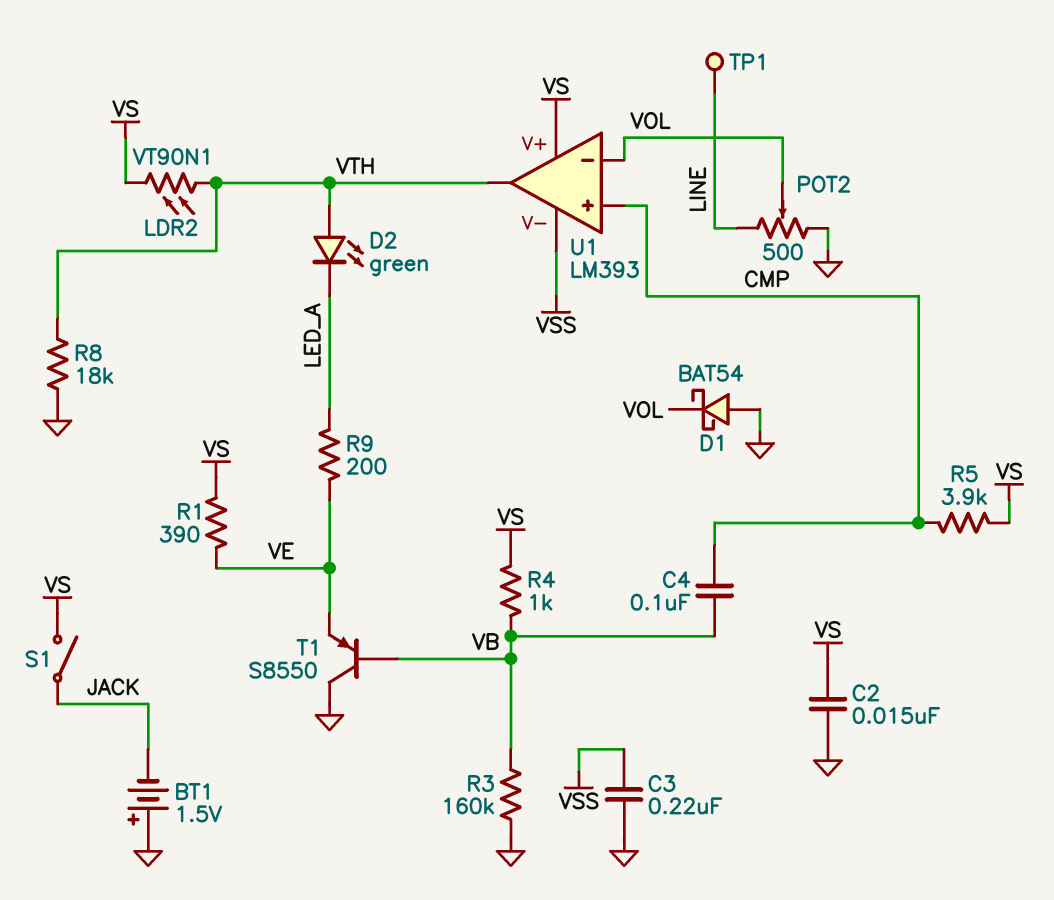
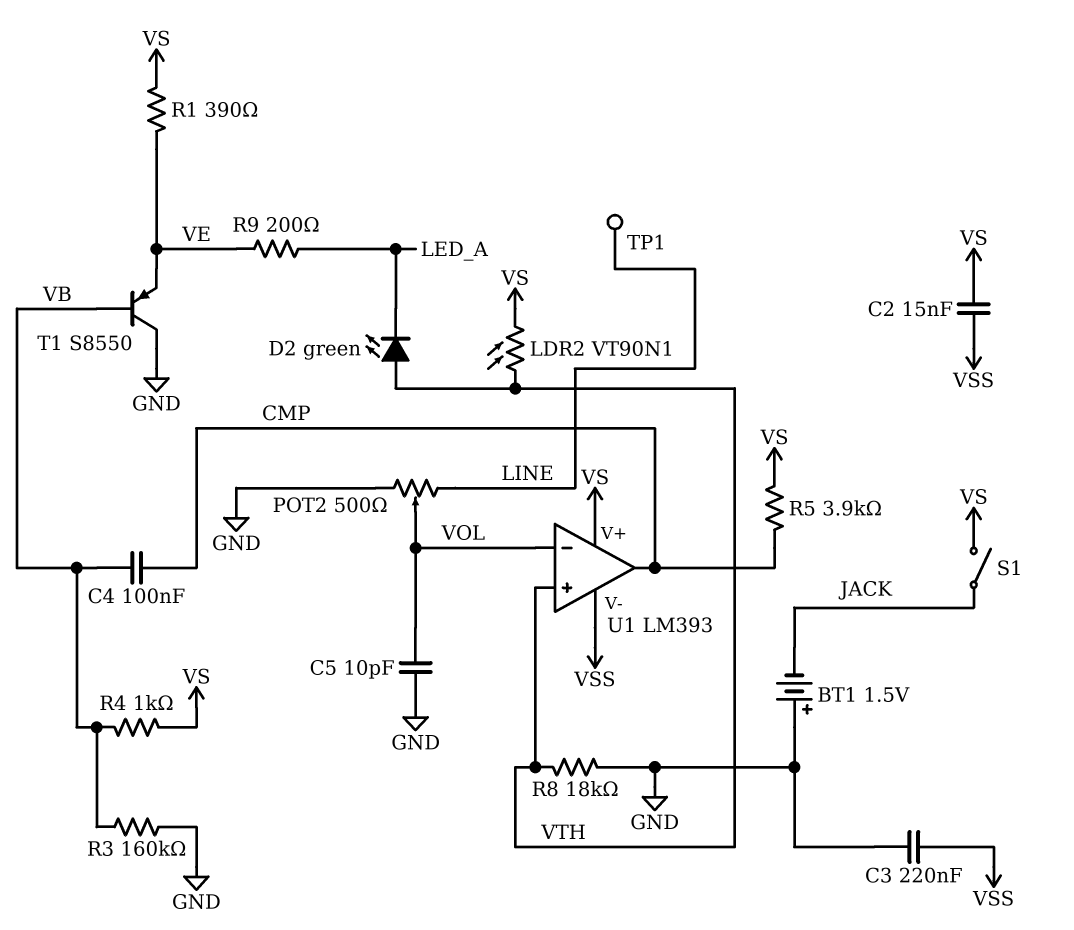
C2: 15nF (GND, VS) -> 15nF (VS, VSS)
C5: none -> 10pF (GND, VOL)
D1: schottky BAT54 (A GND, K VOL) -> none
U1 pin in+: CMP -> VTH
U1 pin out: VTH -> CMP

